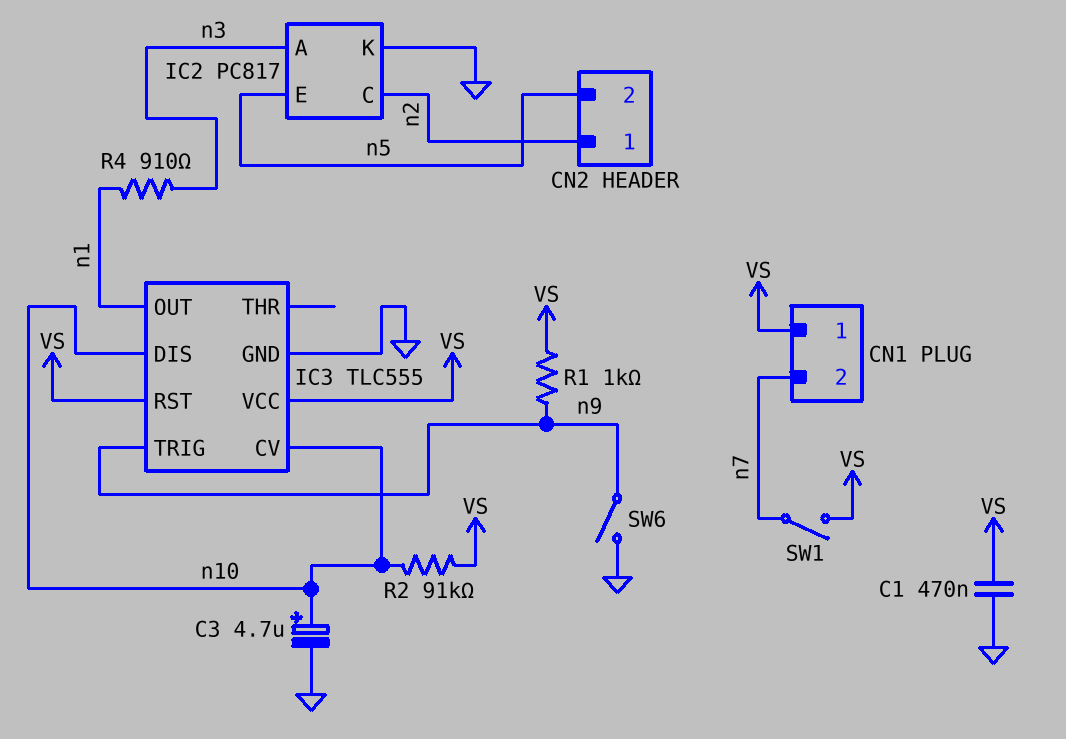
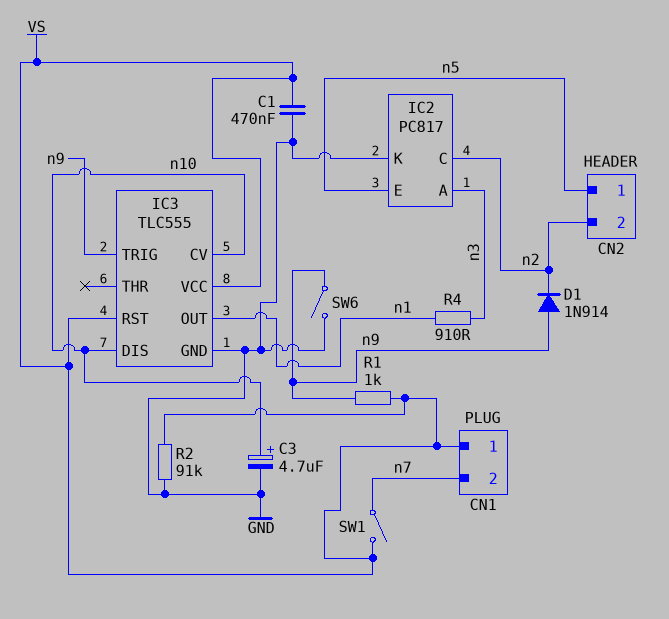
CN2 pin 1: n2 -> n5
CN2 pin 2: n5 -> n2
D1: none -> diode 1N914 (A n9, K n2)
R2: 91k (VS, n10) -> 91k (GND, VS)

